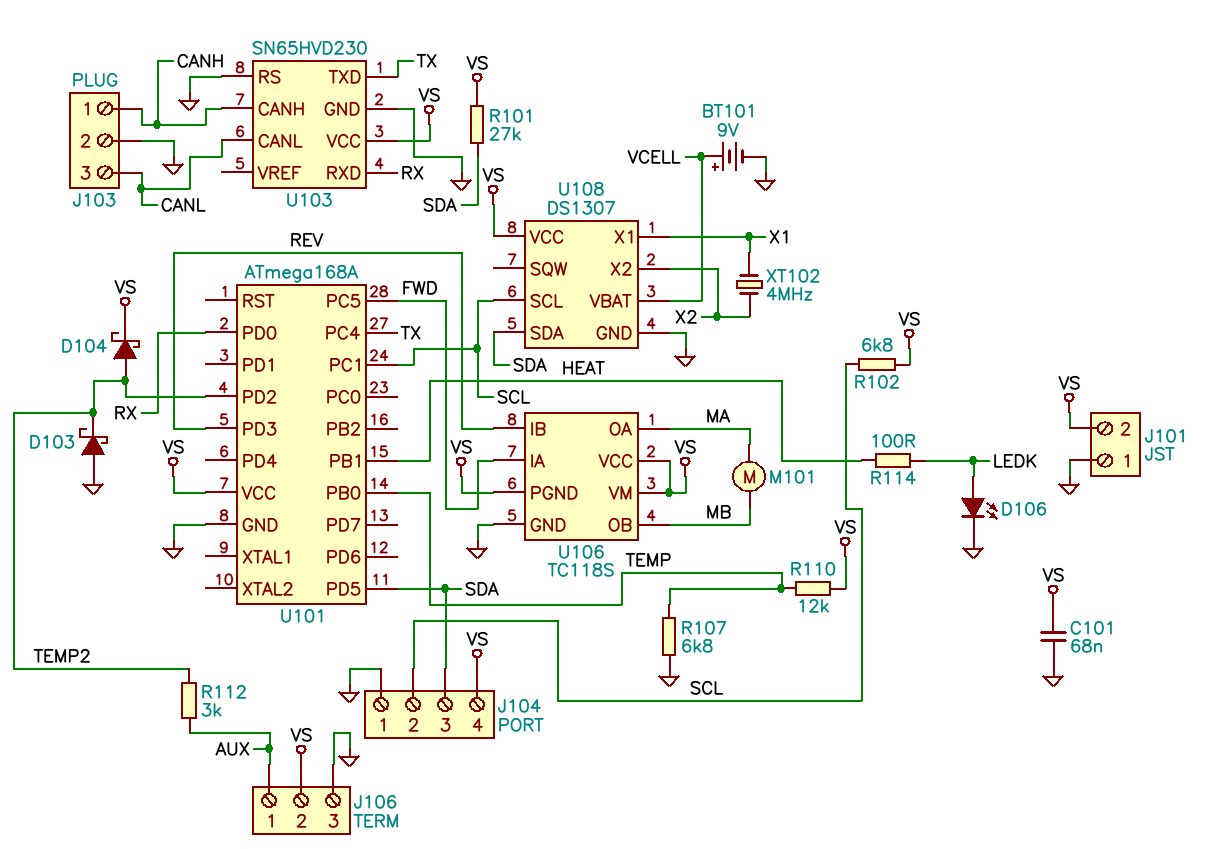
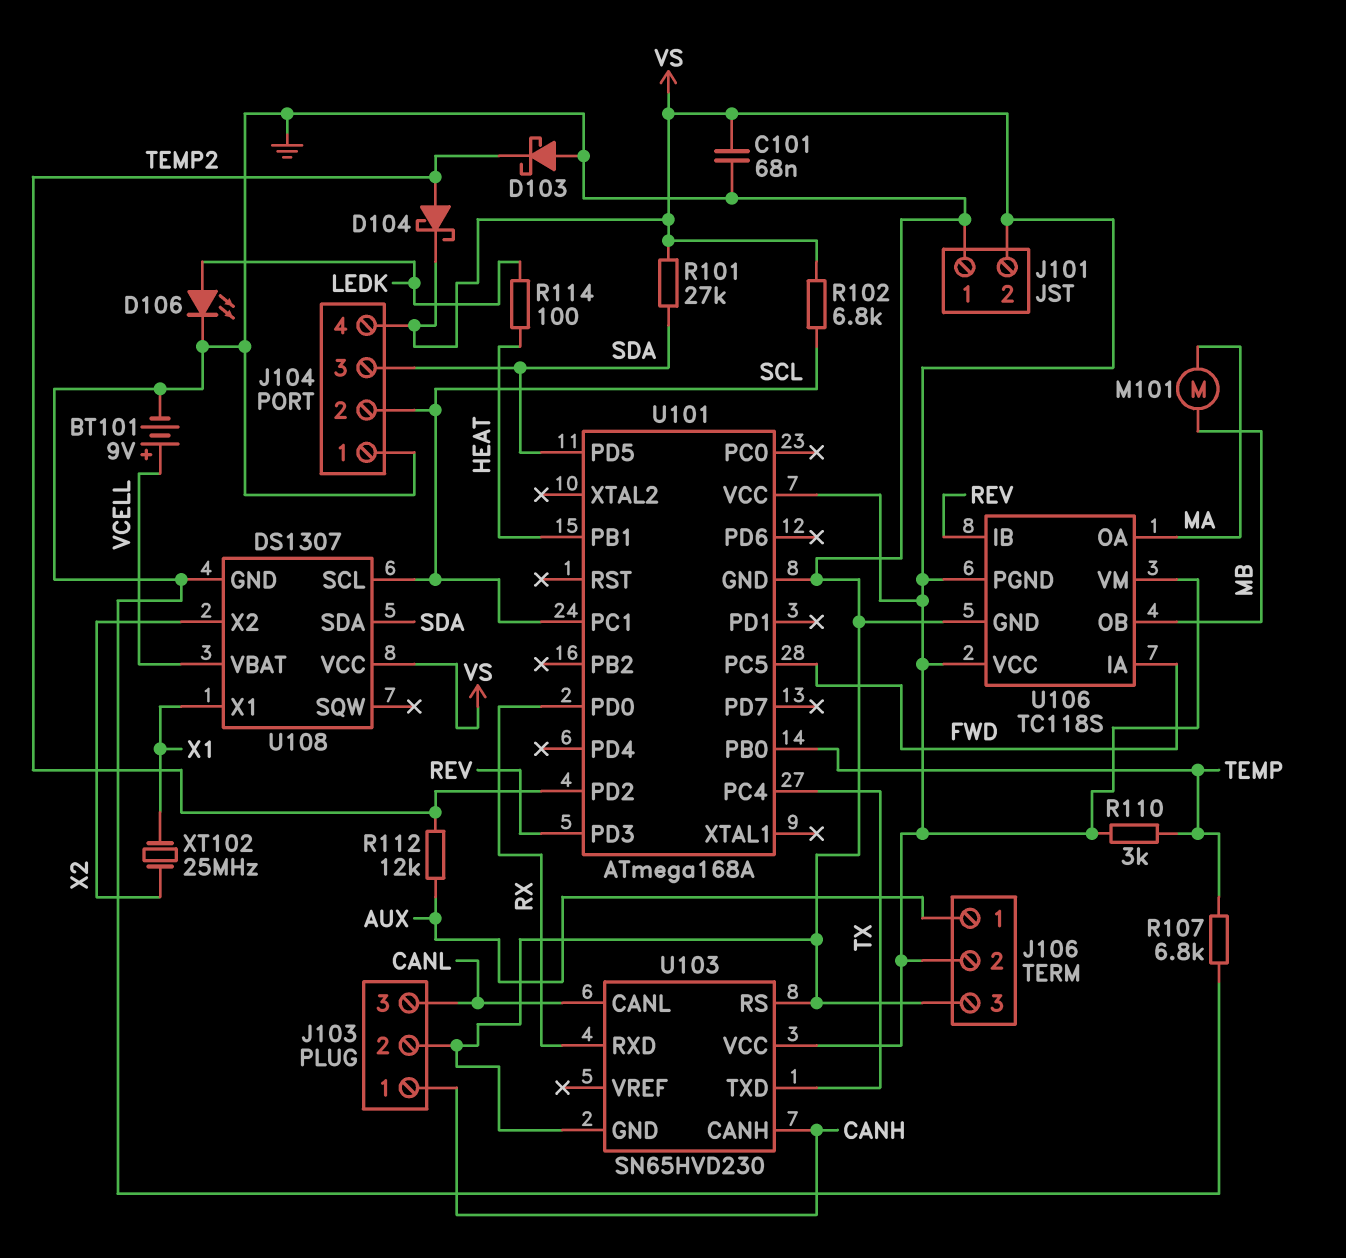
R110: 12k (TEMP, VS) -> 3k (TEMP, VS)
R112: 3k (AUX, TEMP2) -> 12k (AUX, TEMP2)
XT102: 4MHz (X1, X2) -> 25MHz (X1, X2)

